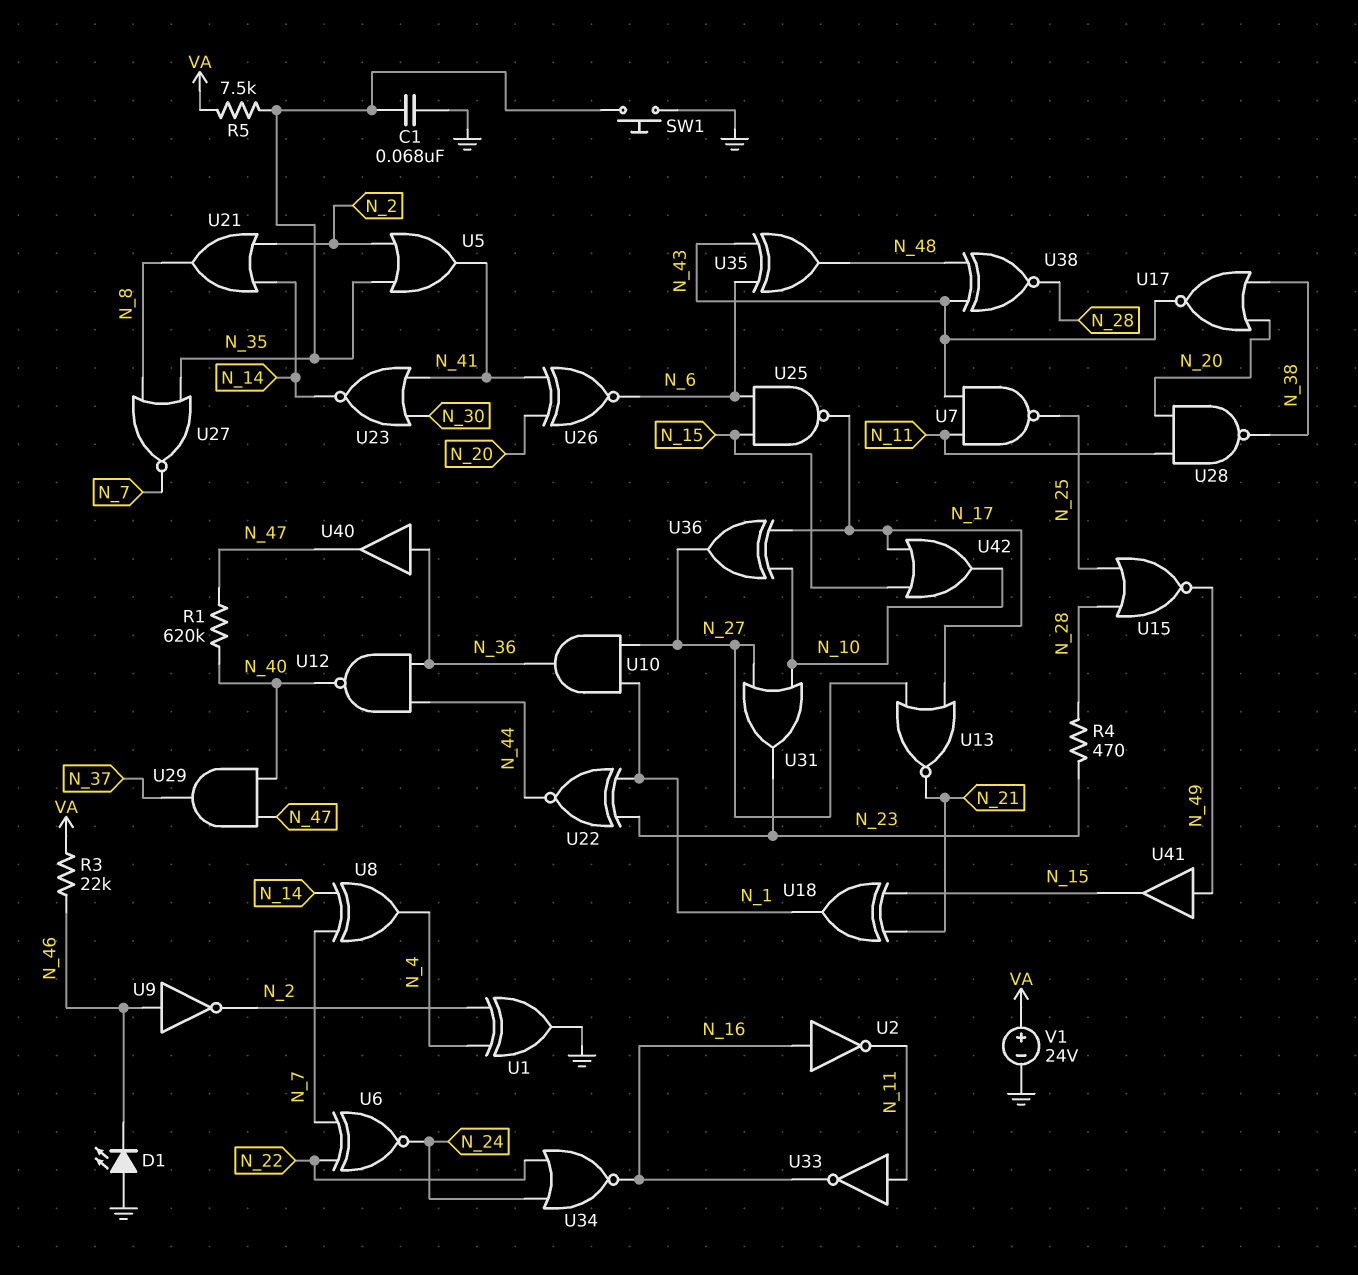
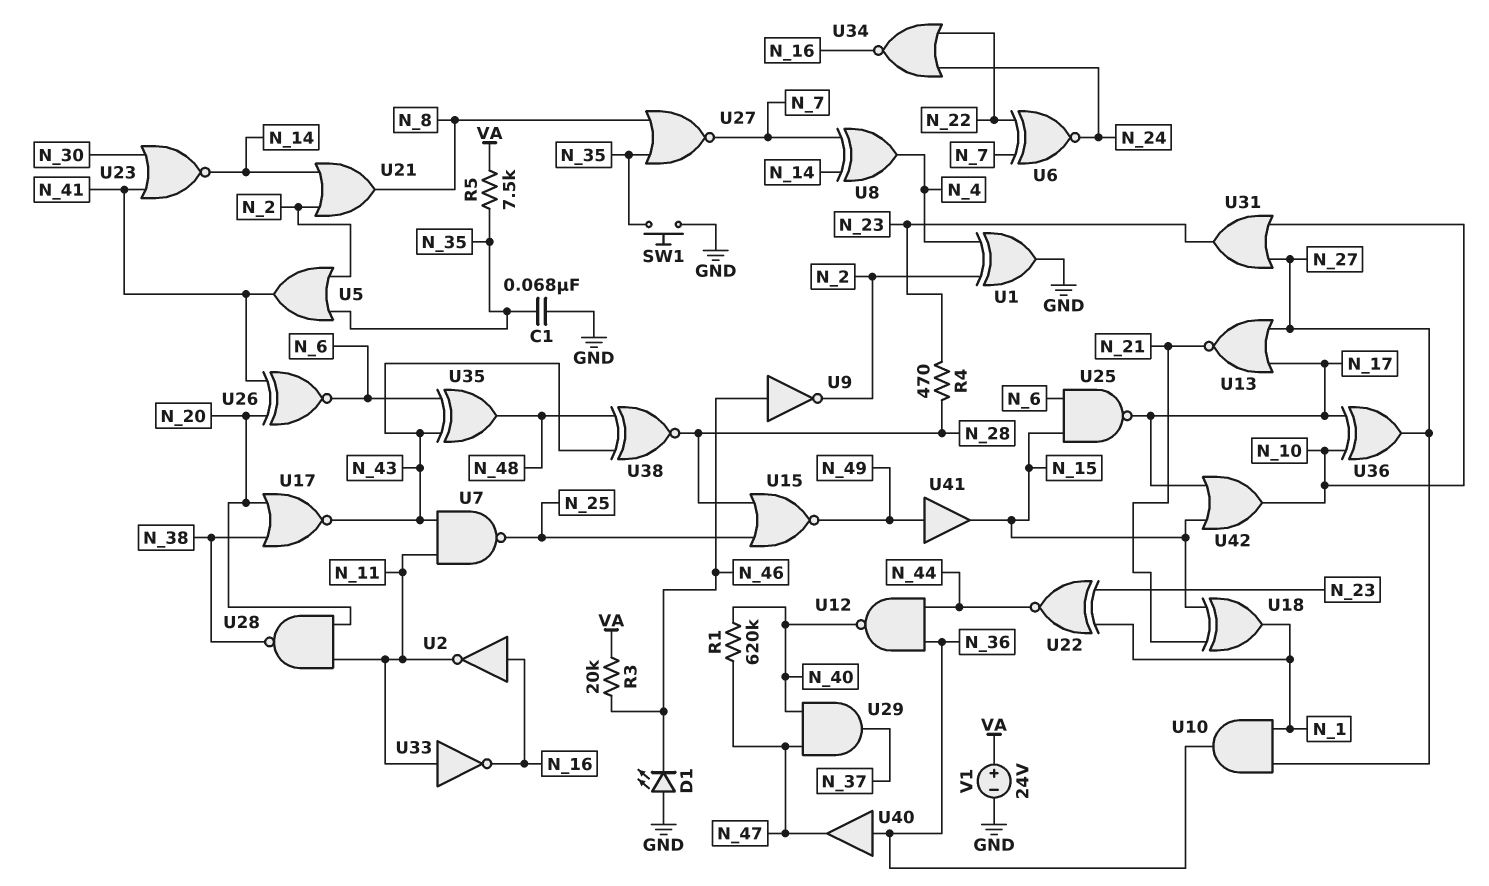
R3: 22k (N_46, VA) -> 20k (N_46, VA)

